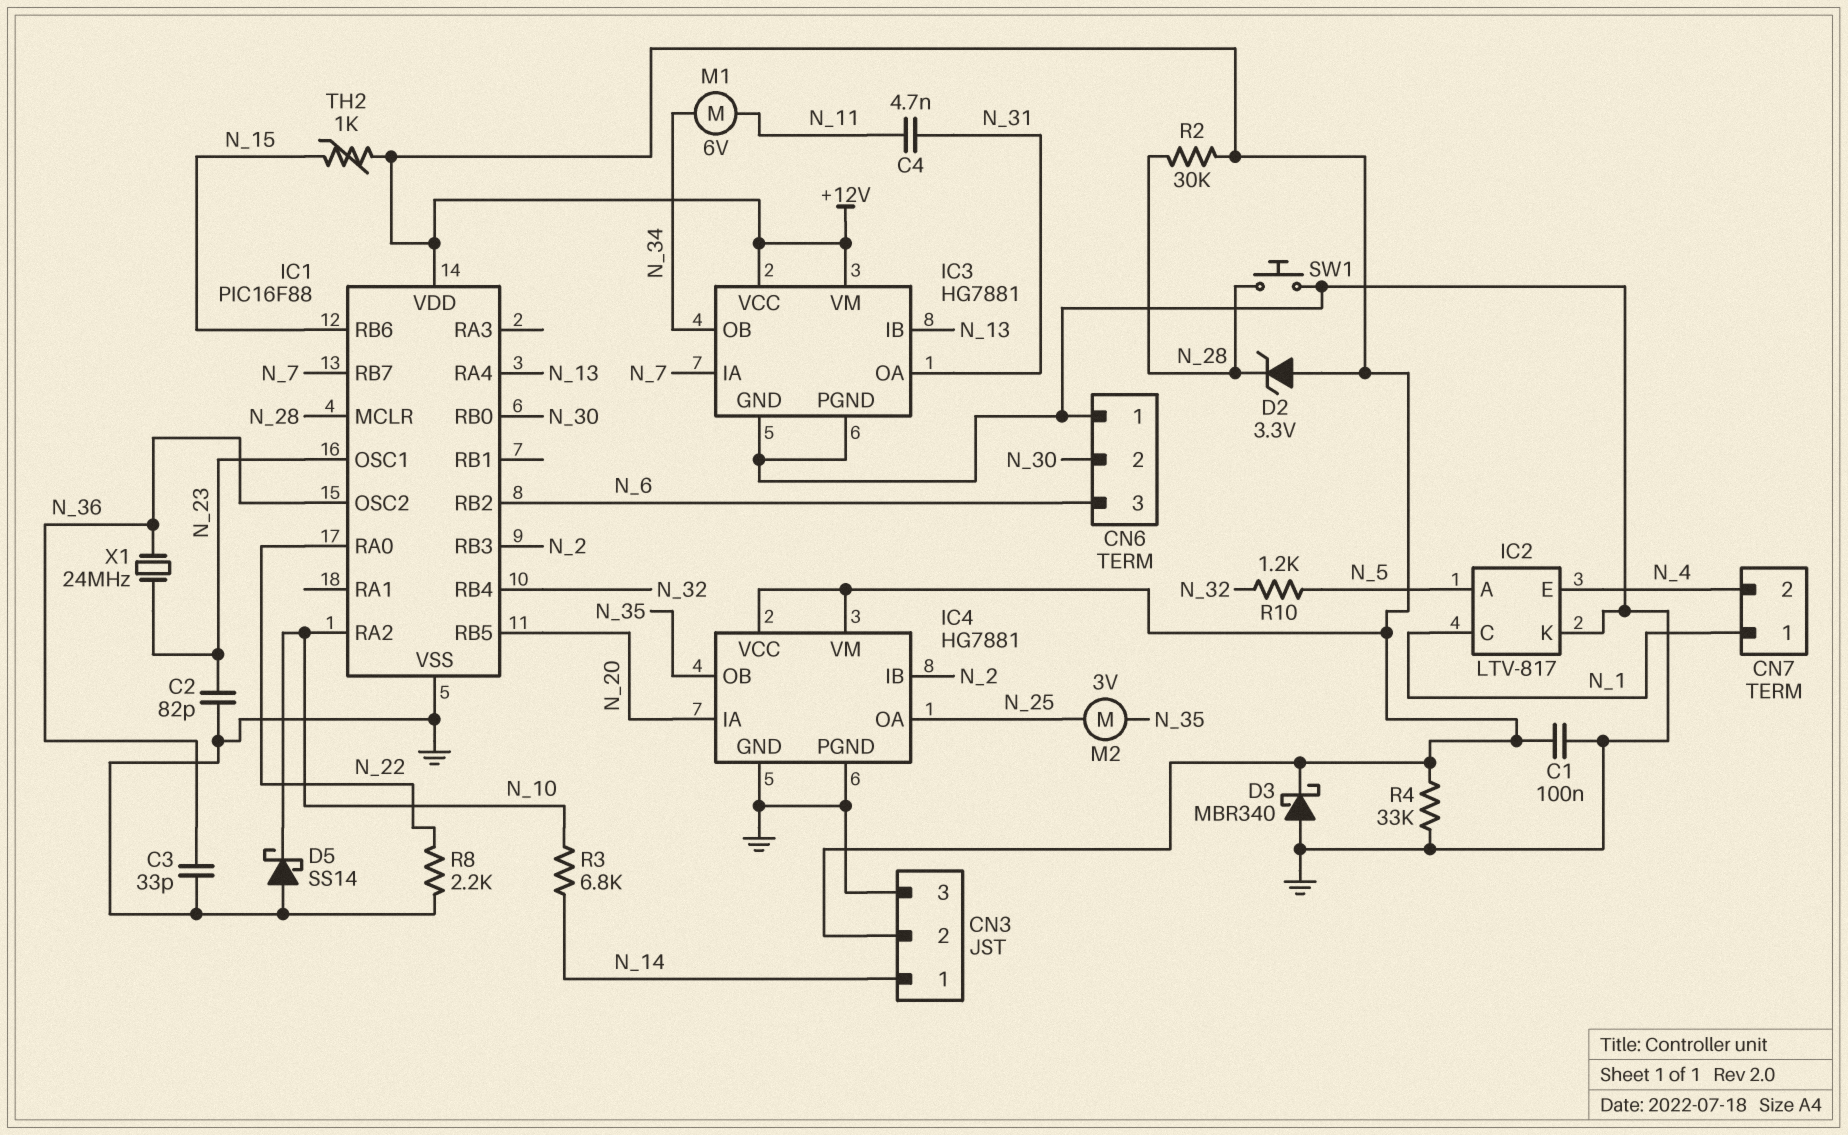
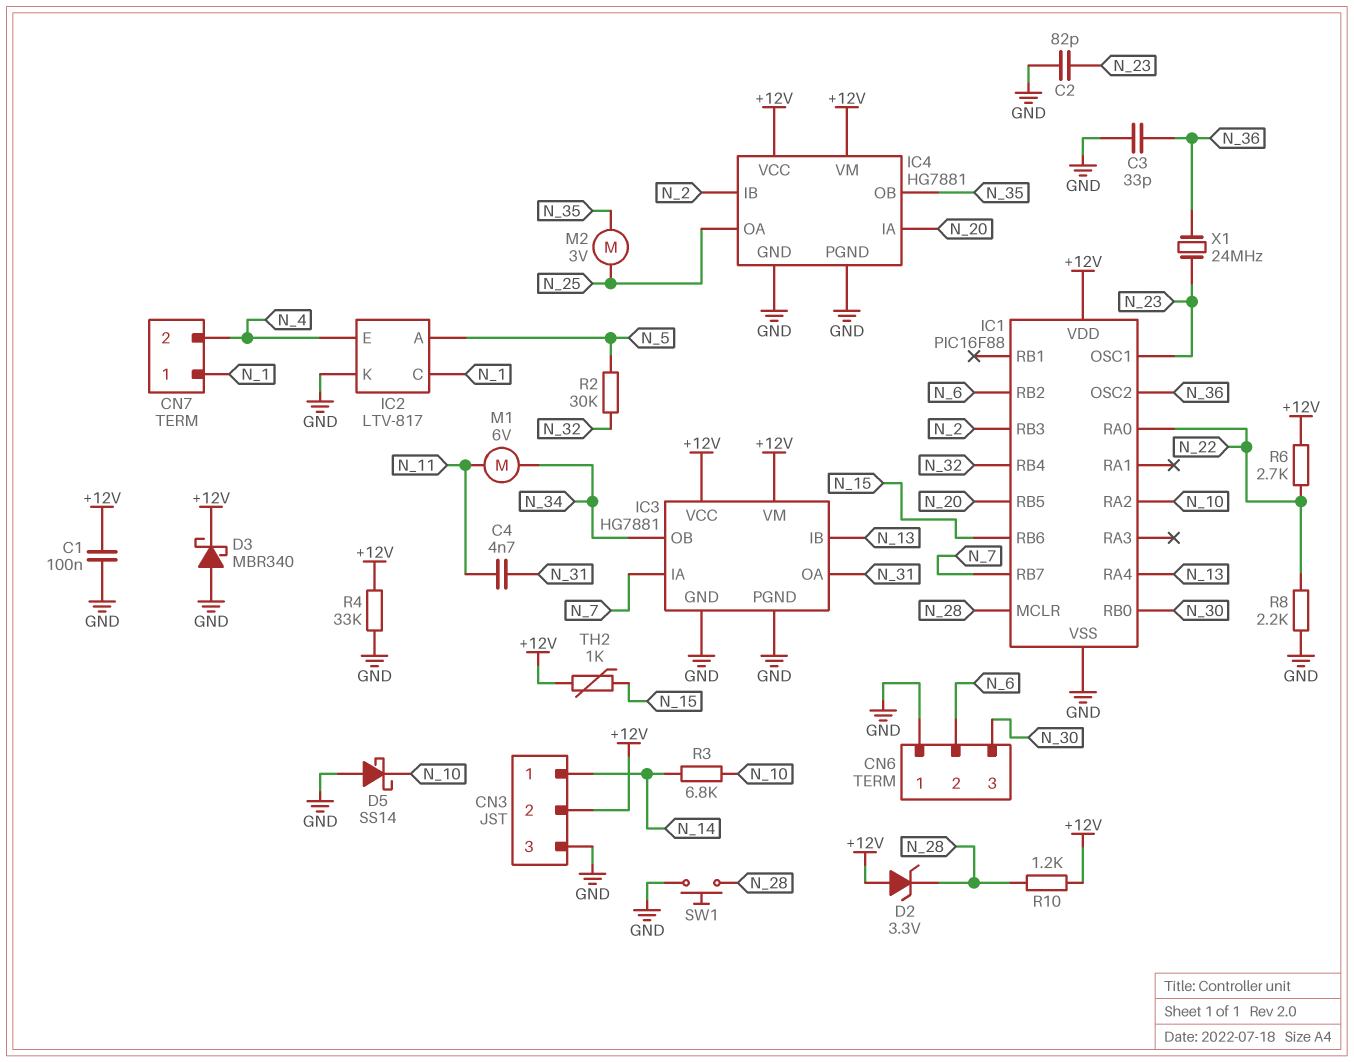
CN6 pin 2: N_30 -> N_6
CN6 pin 3: N_6 -> N_30
R2: 30k (+12V, N_28) -> 30k (N_5, N_32)
R6: none -> 2.7k (+12V, N_22)
R10: 1.2k (N_5, N_32) -> 1.2k (+12V, N_28)

